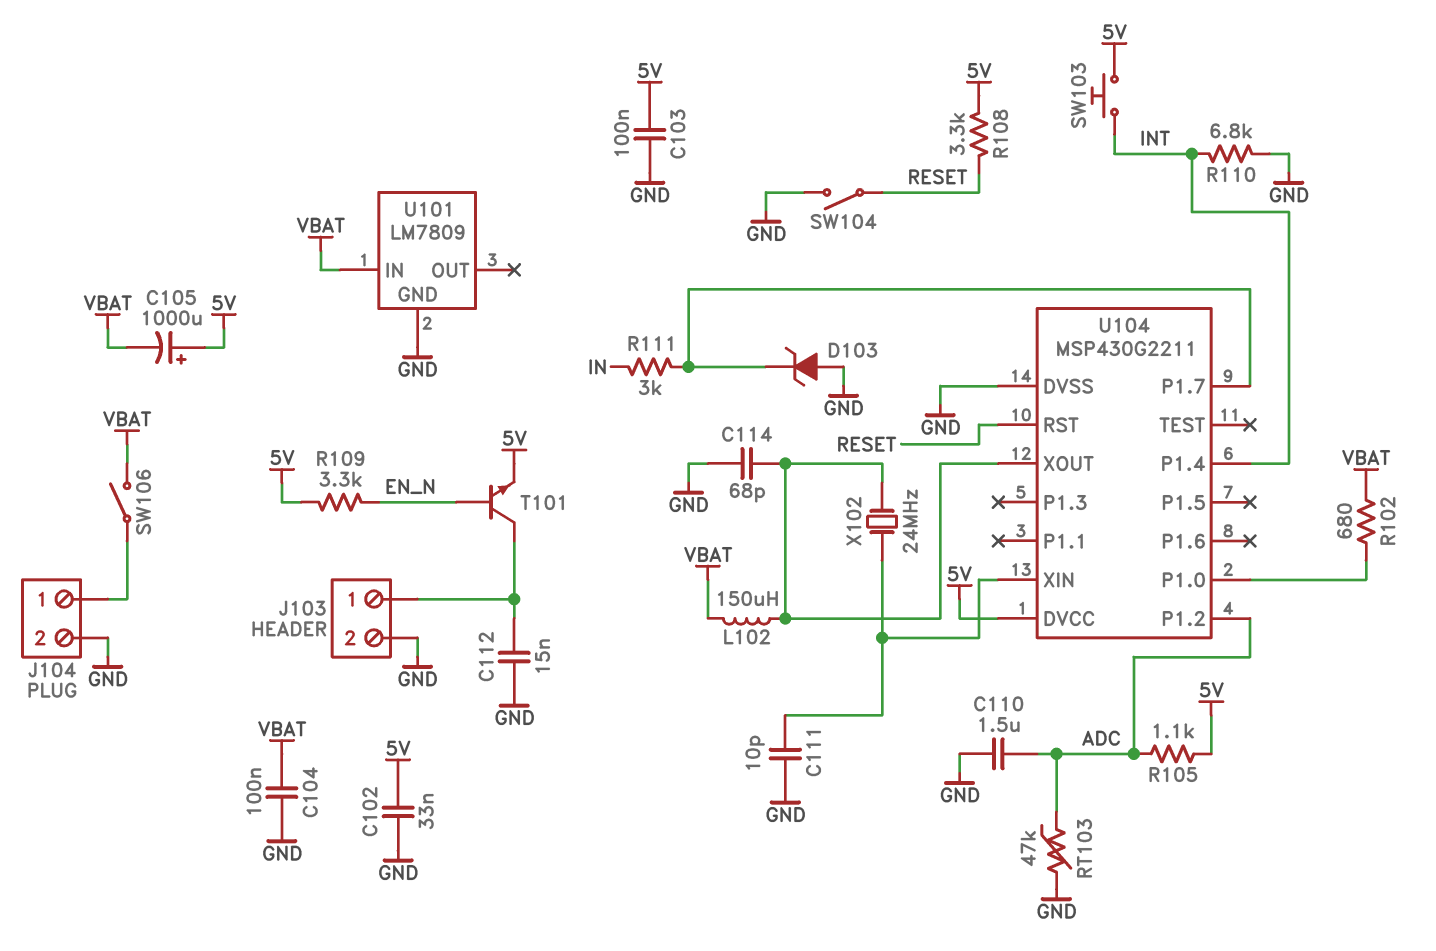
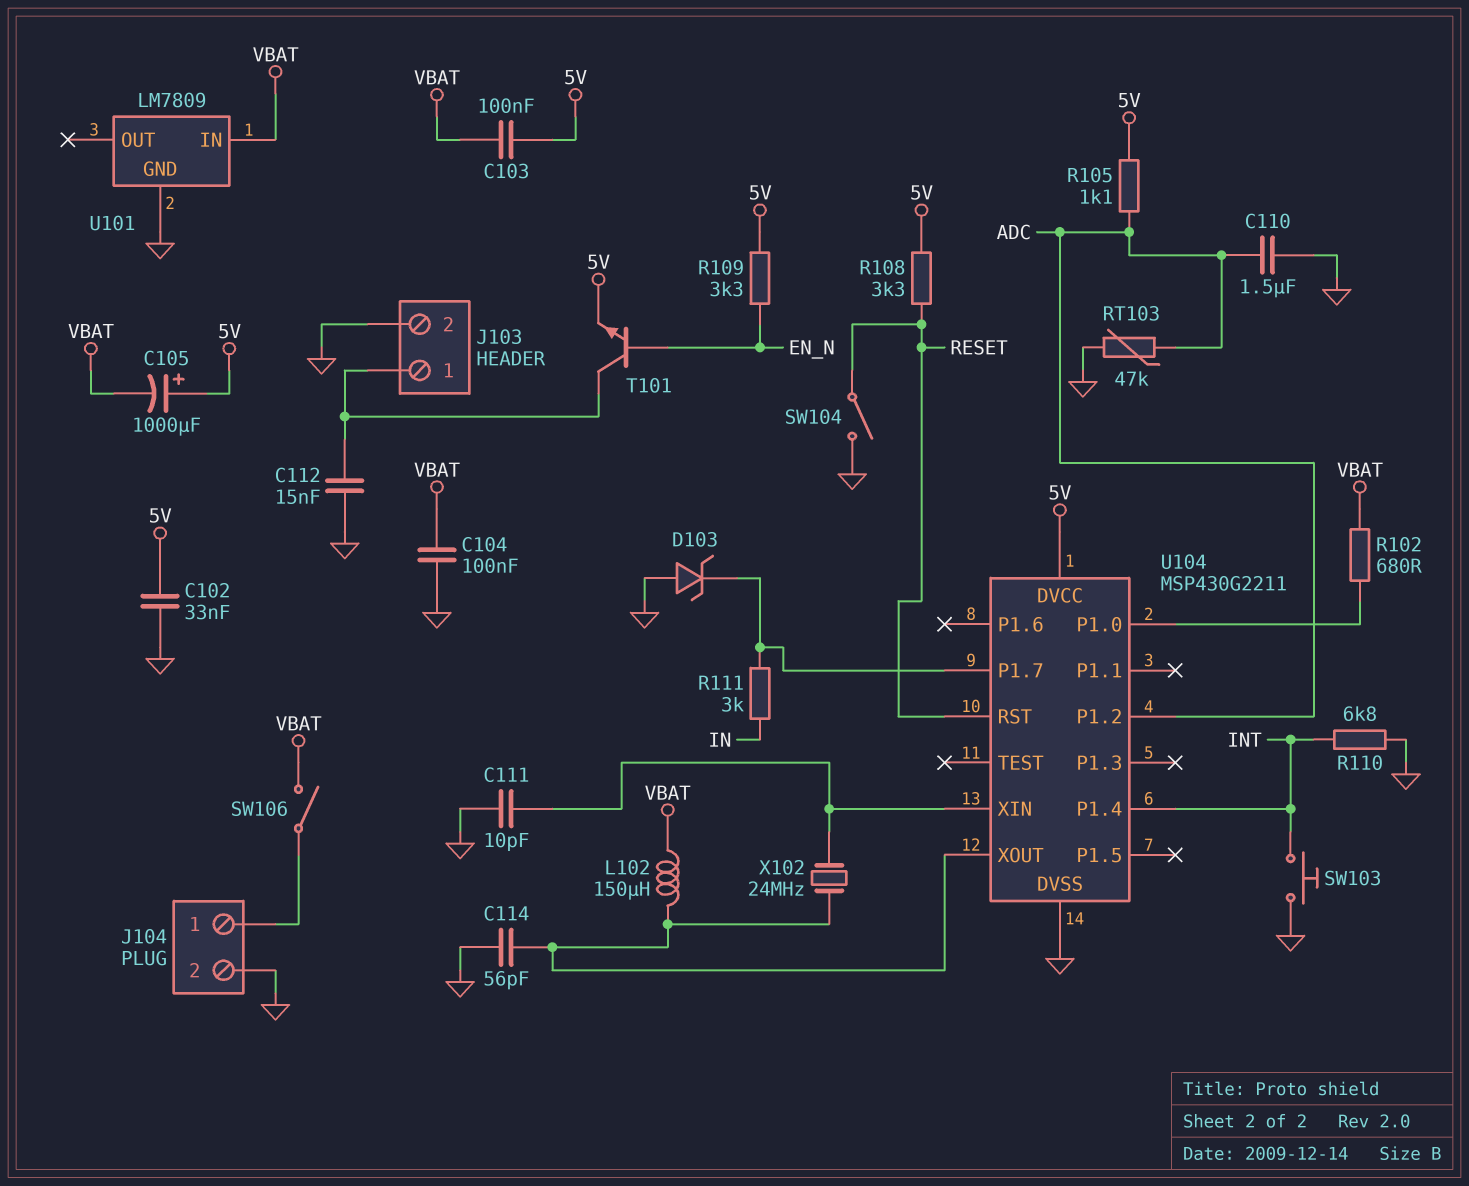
C103: 100nF (5V, GND) -> 100nF (5V, VBAT)
C114: 68pF (GND, U104/XOUT) -> 56pF (GND, U104/XOUT)
SW103: button (5V, INT) -> button (GND, INT)

